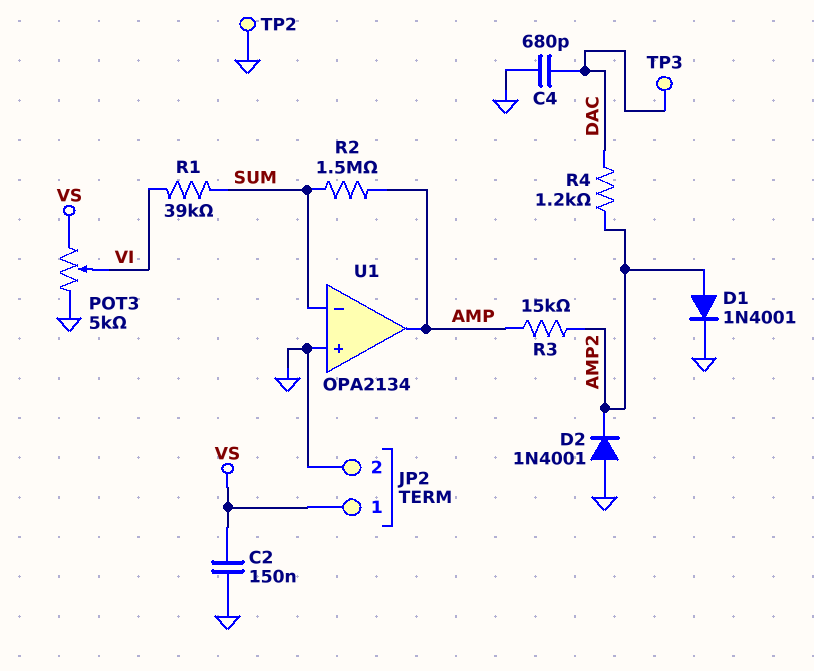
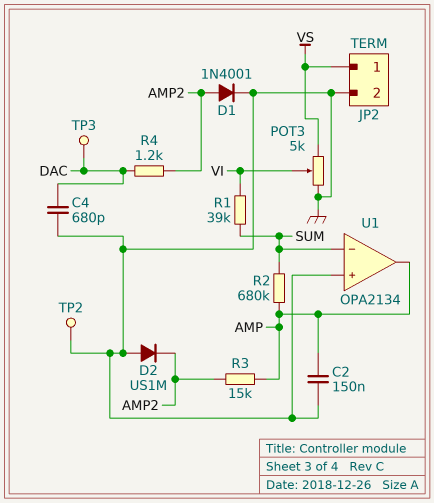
C2: 150nF (GND, VS) -> 150nF (AMP, GND)
D2: diode 1N4001 (A GND, K AMP2) -> diode US1M (A GND, K AMP2)
R2: 1.5M (AMP, SUM) -> 680k (AMP, SUM)

